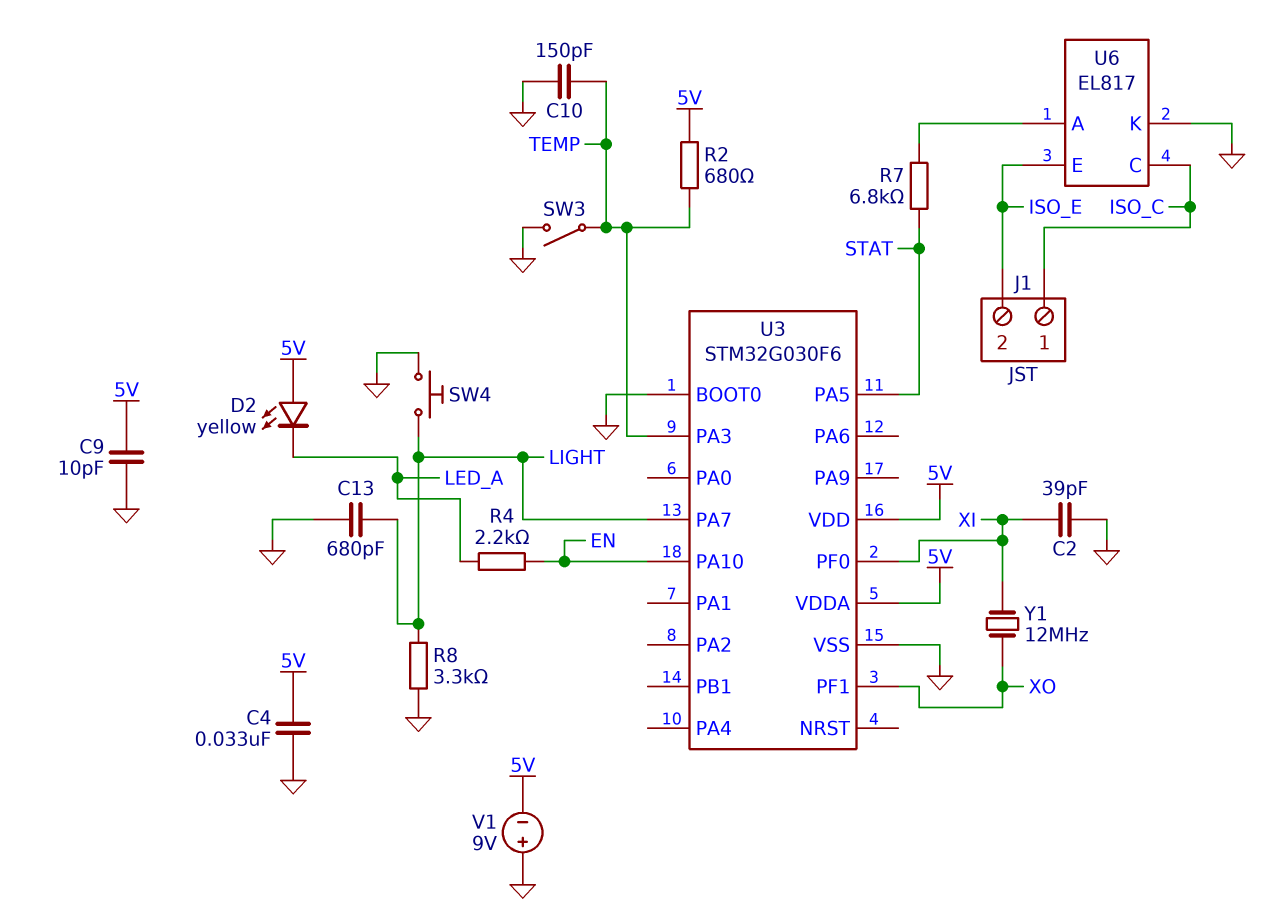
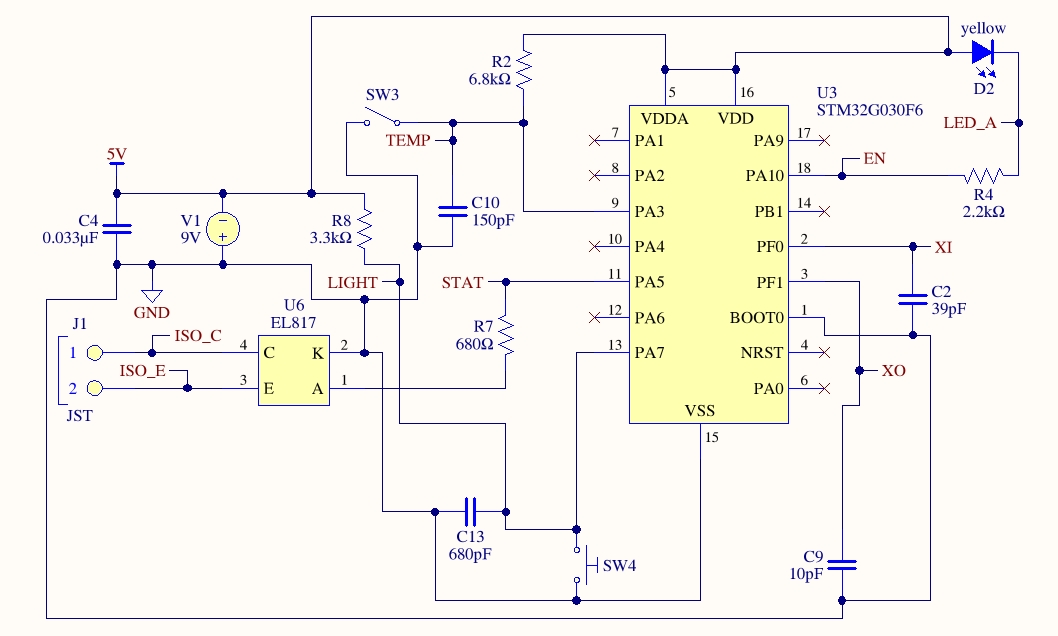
C9: 10pF (5V, GND) -> 10pF (GND, XO)
R2: 680 (5V, TEMP) -> 6.8k (5V, TEMP)
R7: 6.8k (STAT, U6/A) -> 680 (STAT, U6/A)
R8: 3.3k (GND, LIGHT) -> 3.3k (5V, LIGHT)
Y1: 12MHz (XI, XO) -> none

